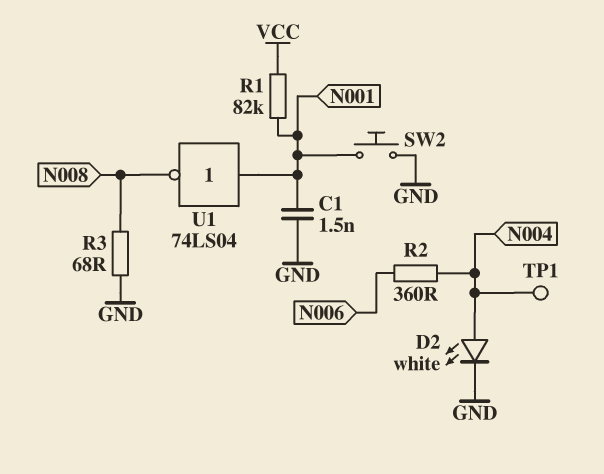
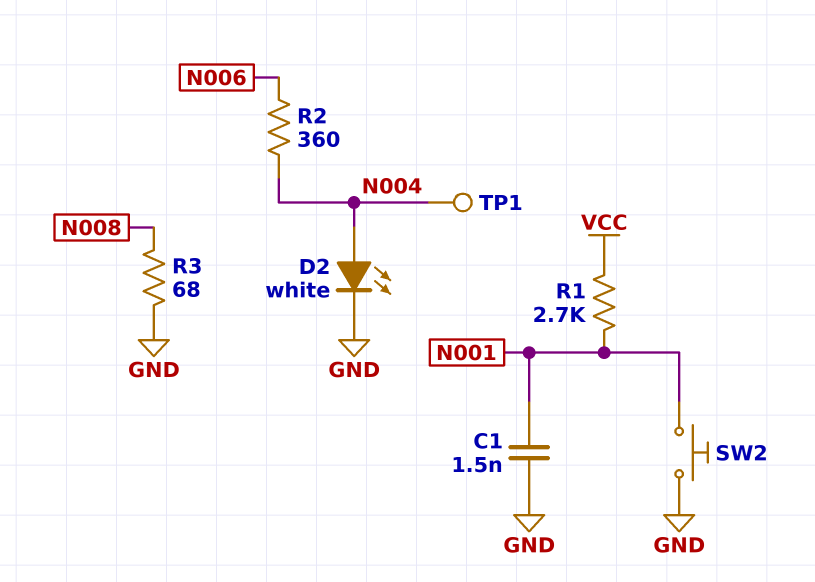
R1: 82k (N001, VCC) -> 2.7k (N001, VCC)
U1: NOT 74LS04 (in N001, out N008) -> none

